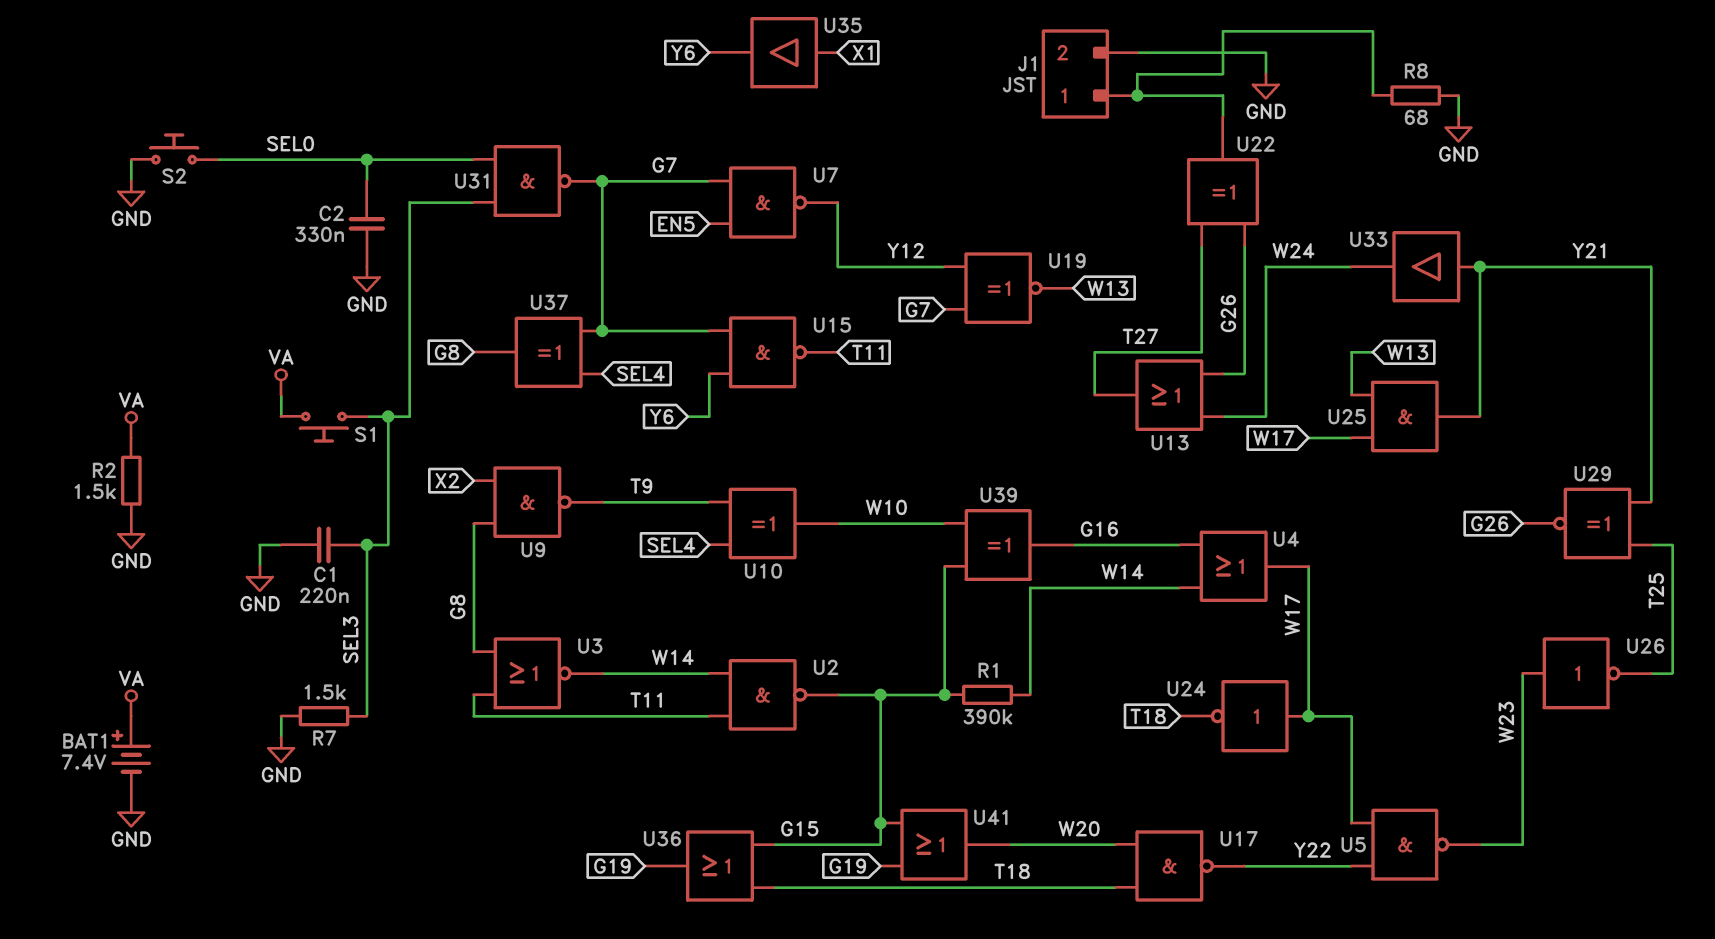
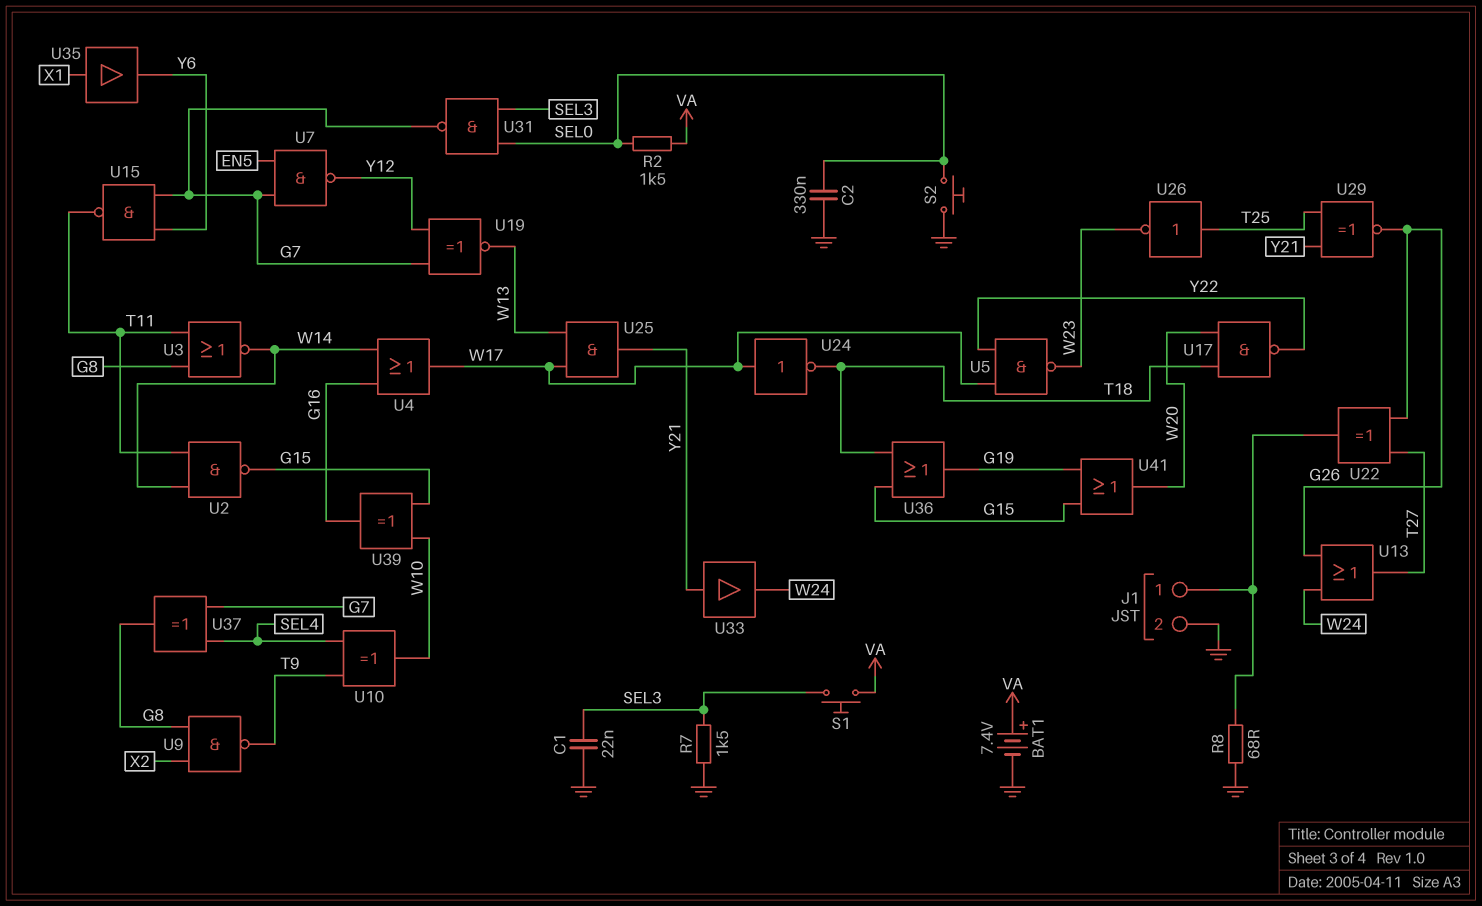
C1: 220nF (GND, SEL3) -> 22nF (GND, SEL3)
R1: 390k (G15, W14) -> none
R2: 1.5k (GND, VA) -> 1.5k (SEL0, VA)
U26: NOT (in W23, out T25) -> NOT (in T25, out W23)

